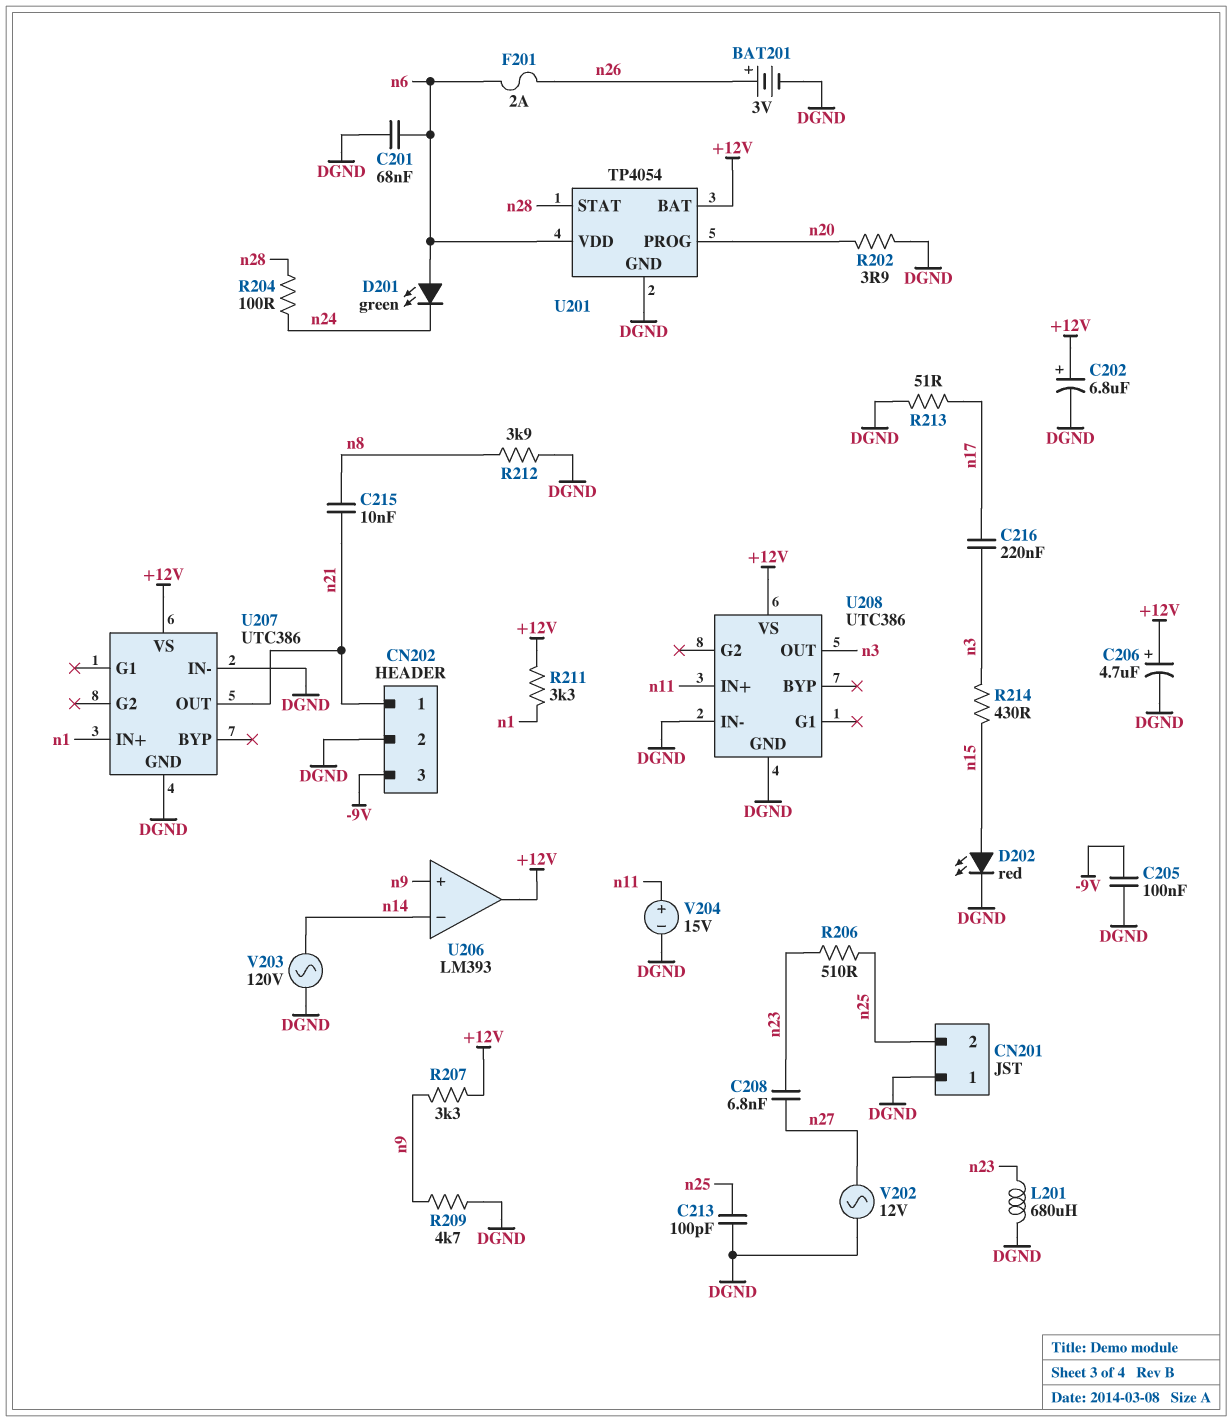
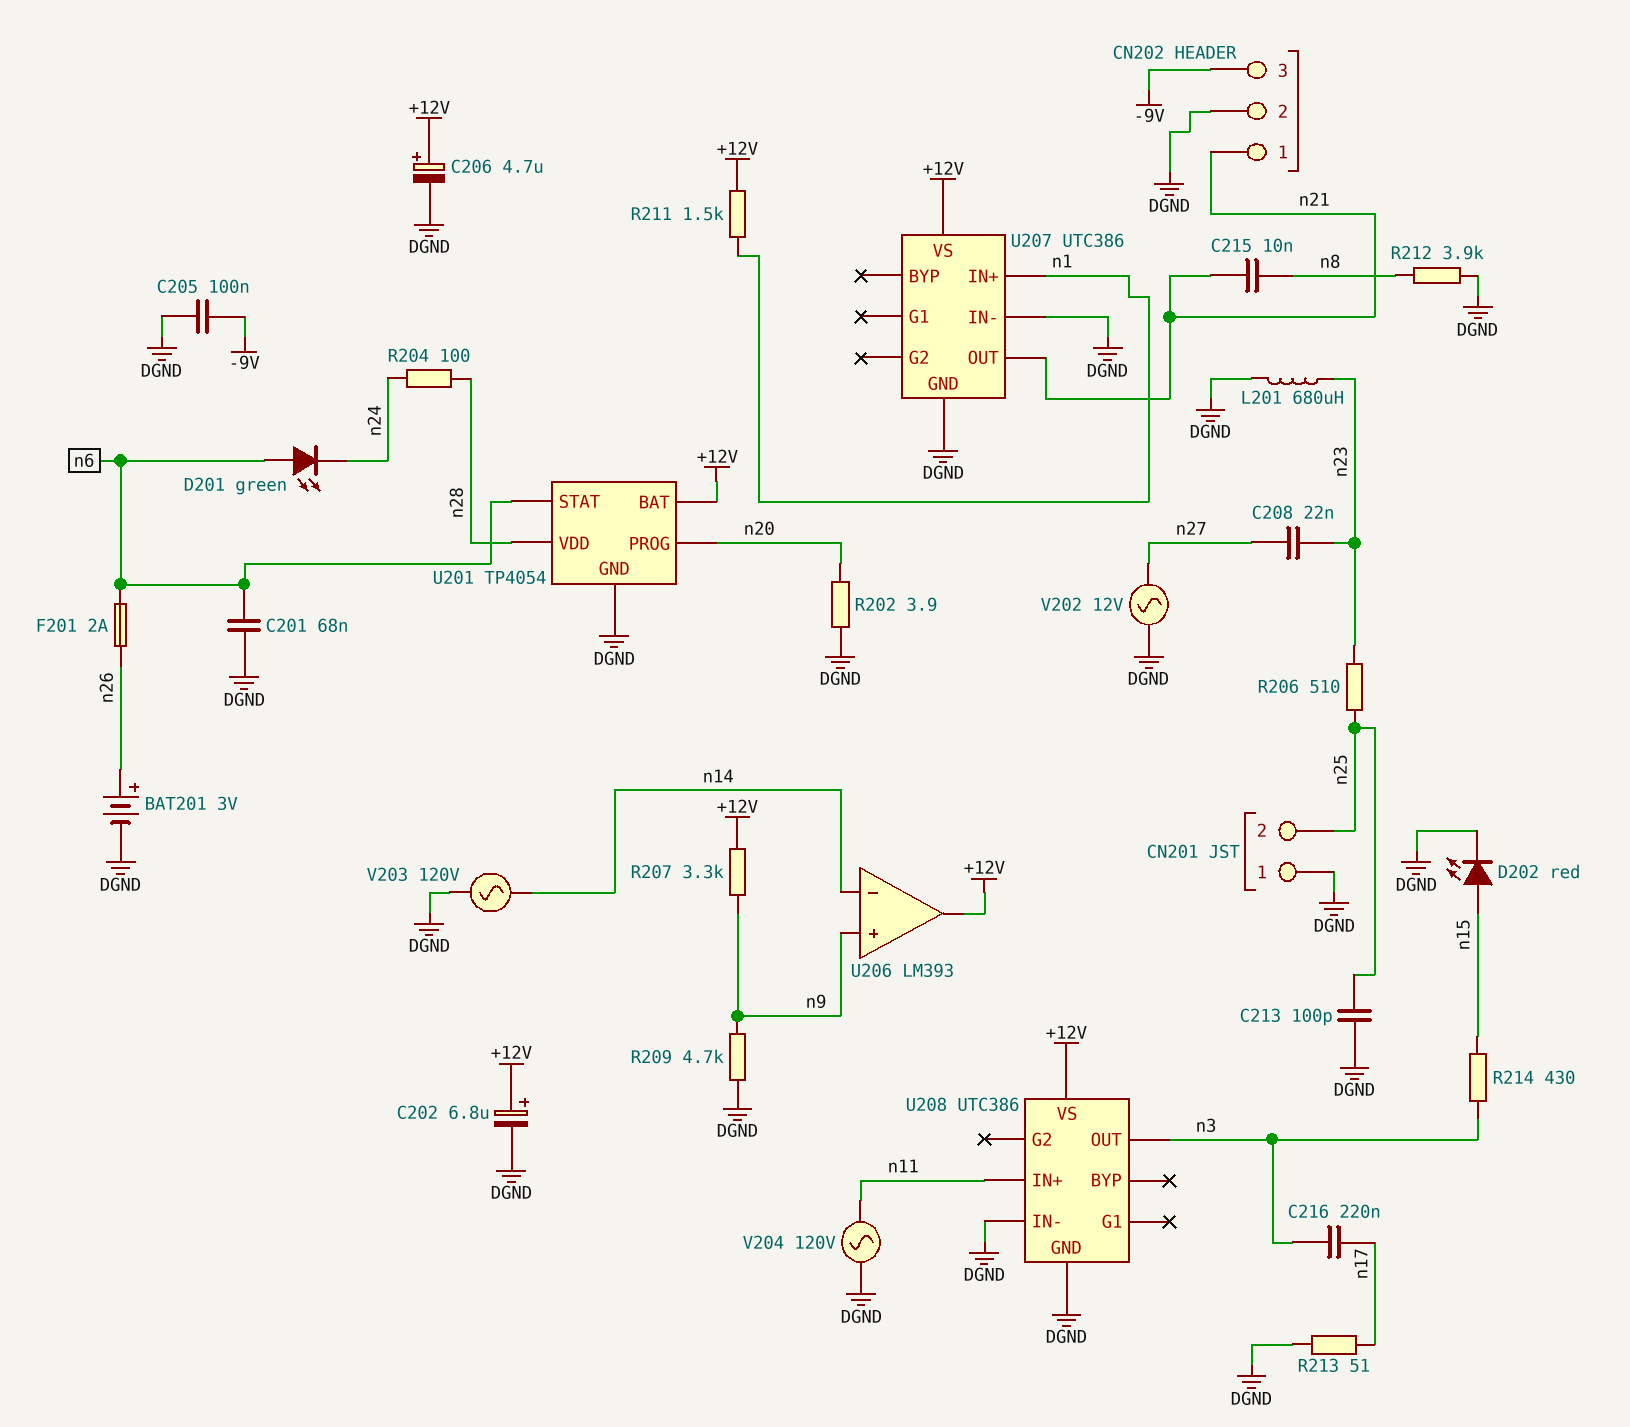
C208: 6.8nF (n23, n27) -> 22nF (n23, n27)
R211: 3.3k (+12V, n1) -> 1.5k (+12V, n1)
U201 pin STAT: n28 -> n6
U201 pin VDD: n6 -> n28
V204: 15V (plus n11, minus DGND) -> AC 120V (DGND, n11)

